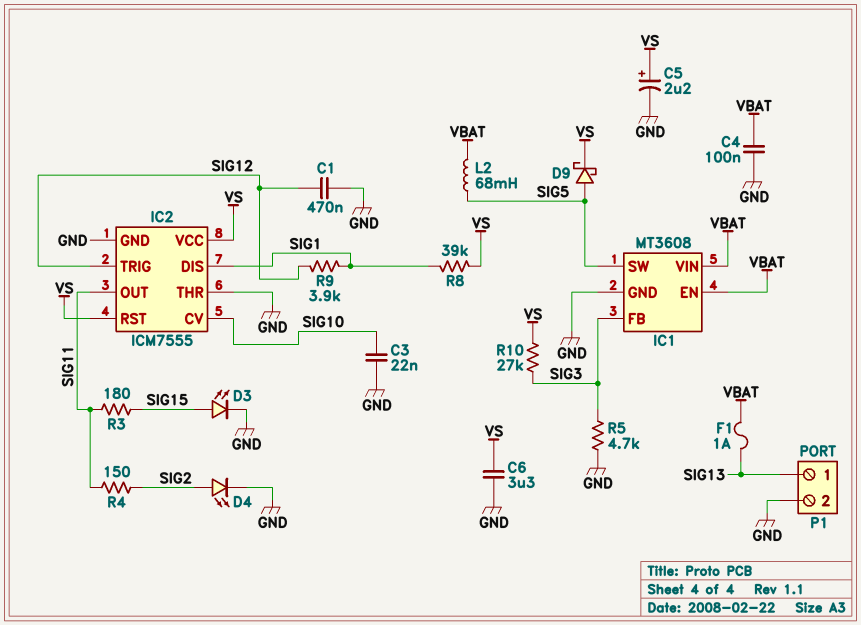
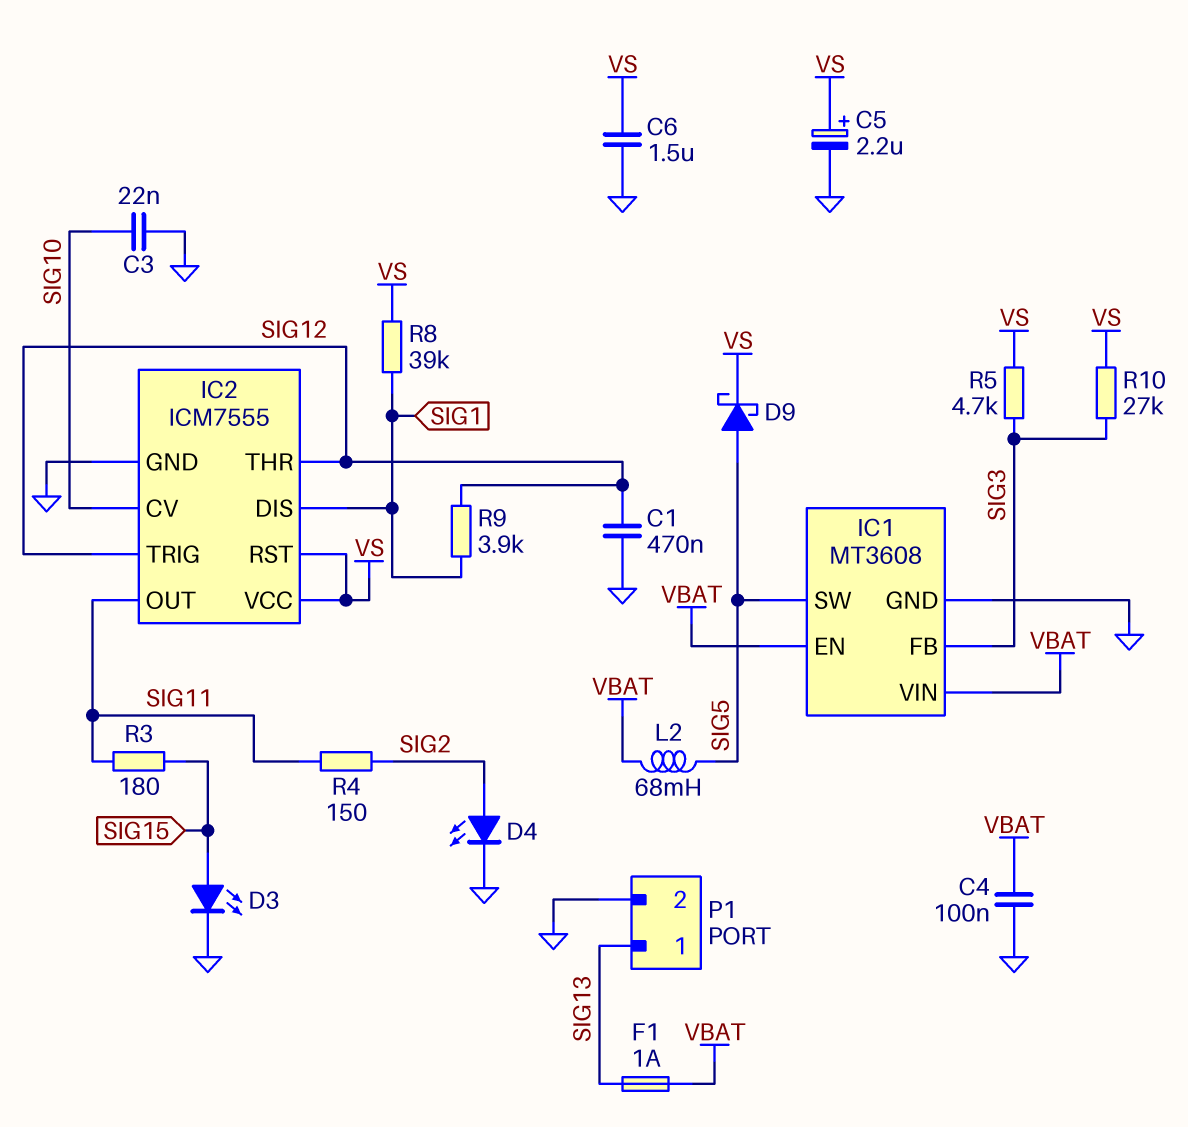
C6: 3.3uF (GND, VS) -> 1.5uF (GND, VS)
IC2 pin THR: GND -> SIG12
R5: 4.7k (GND, SIG3) -> 4.7k (SIG3, VS)

